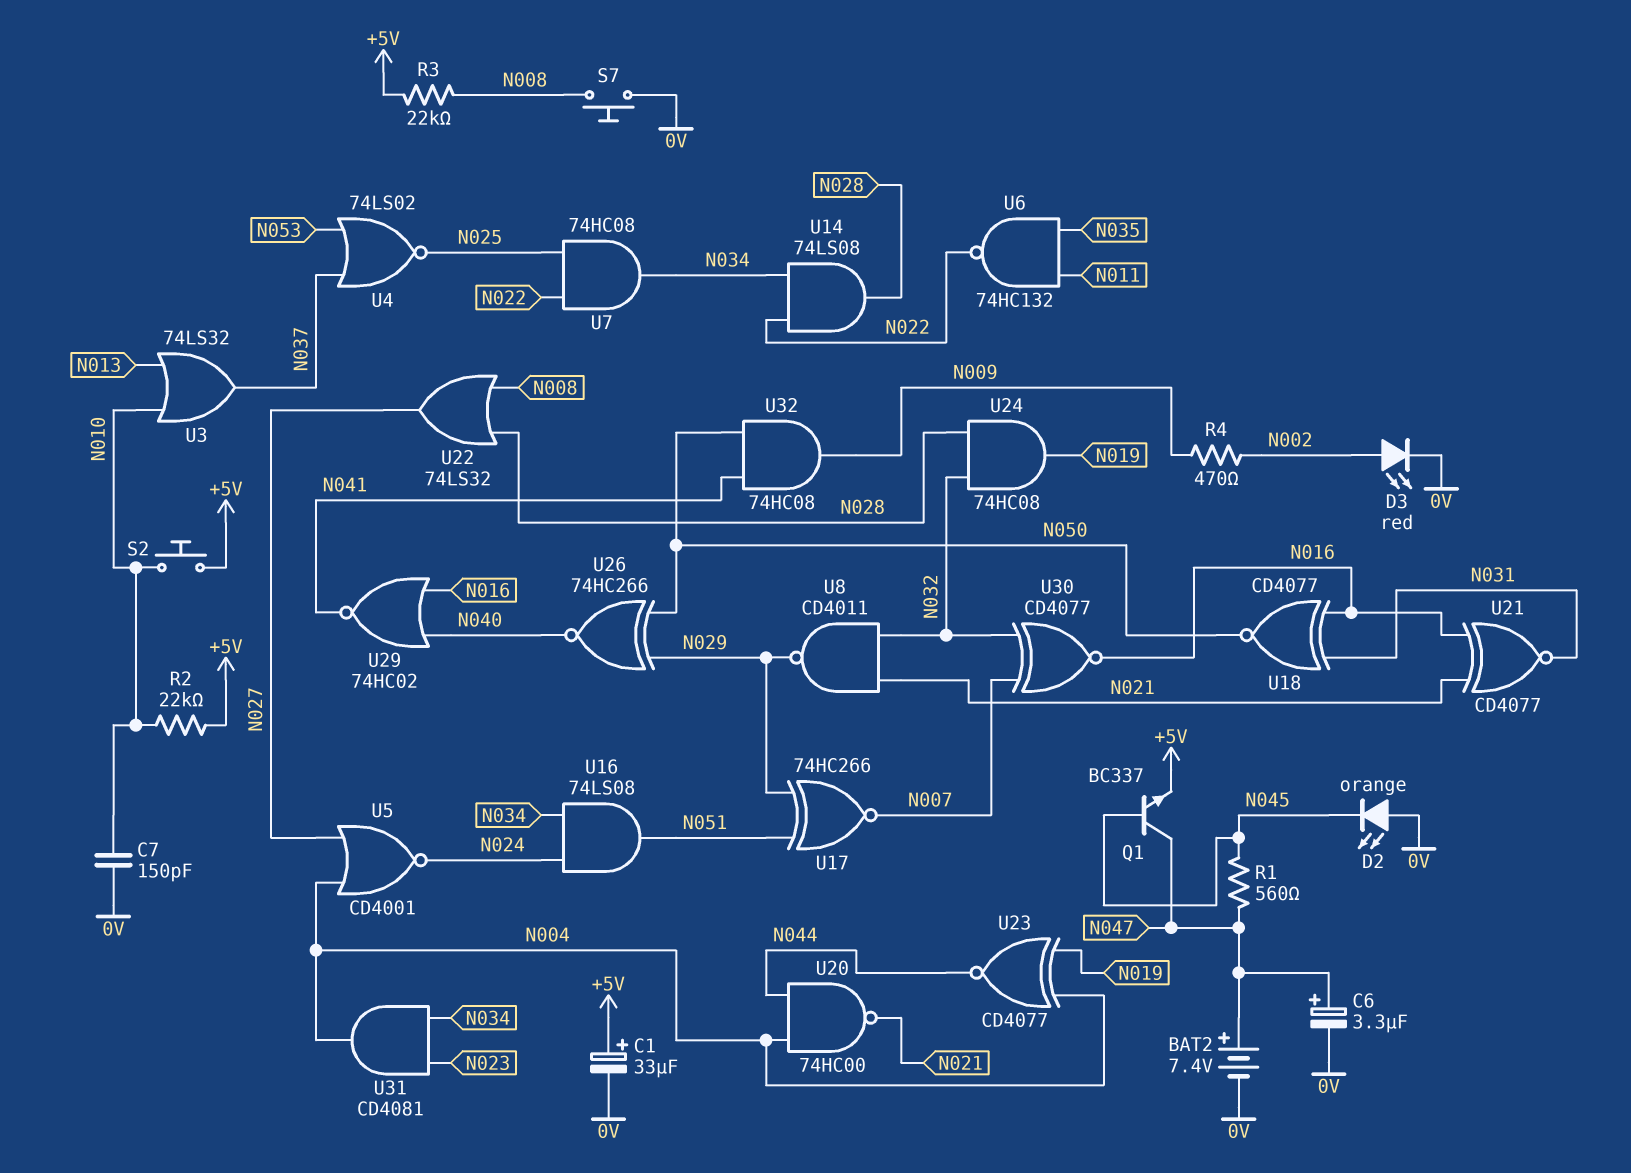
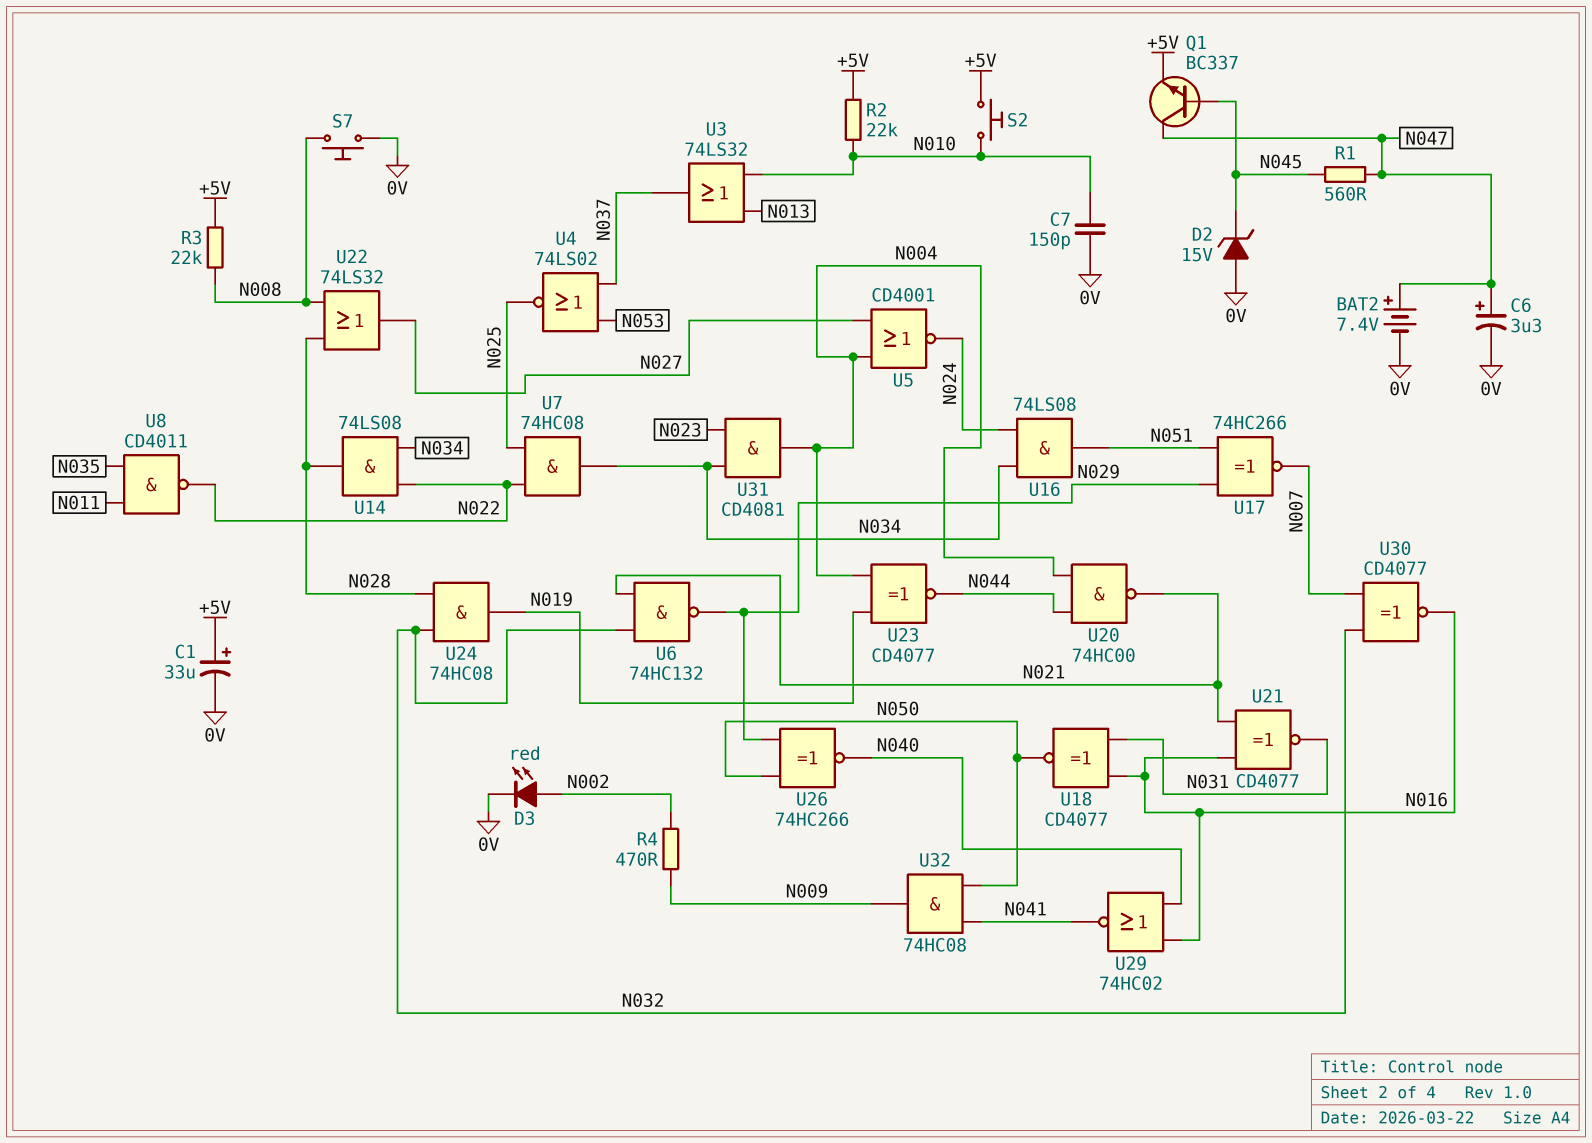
D2: LED orange (A 0V, K N045) -> zener 15V (A 0V, K N045)
U6: NAND 74HC132 (in N011, in N035, out N022) -> NAND 74HC132 (in N021, in N032, out N029)
U8: NAND CD4011 (in N021, in N032, out N029) -> NAND CD4011 (in N011, in N035, out N022)

